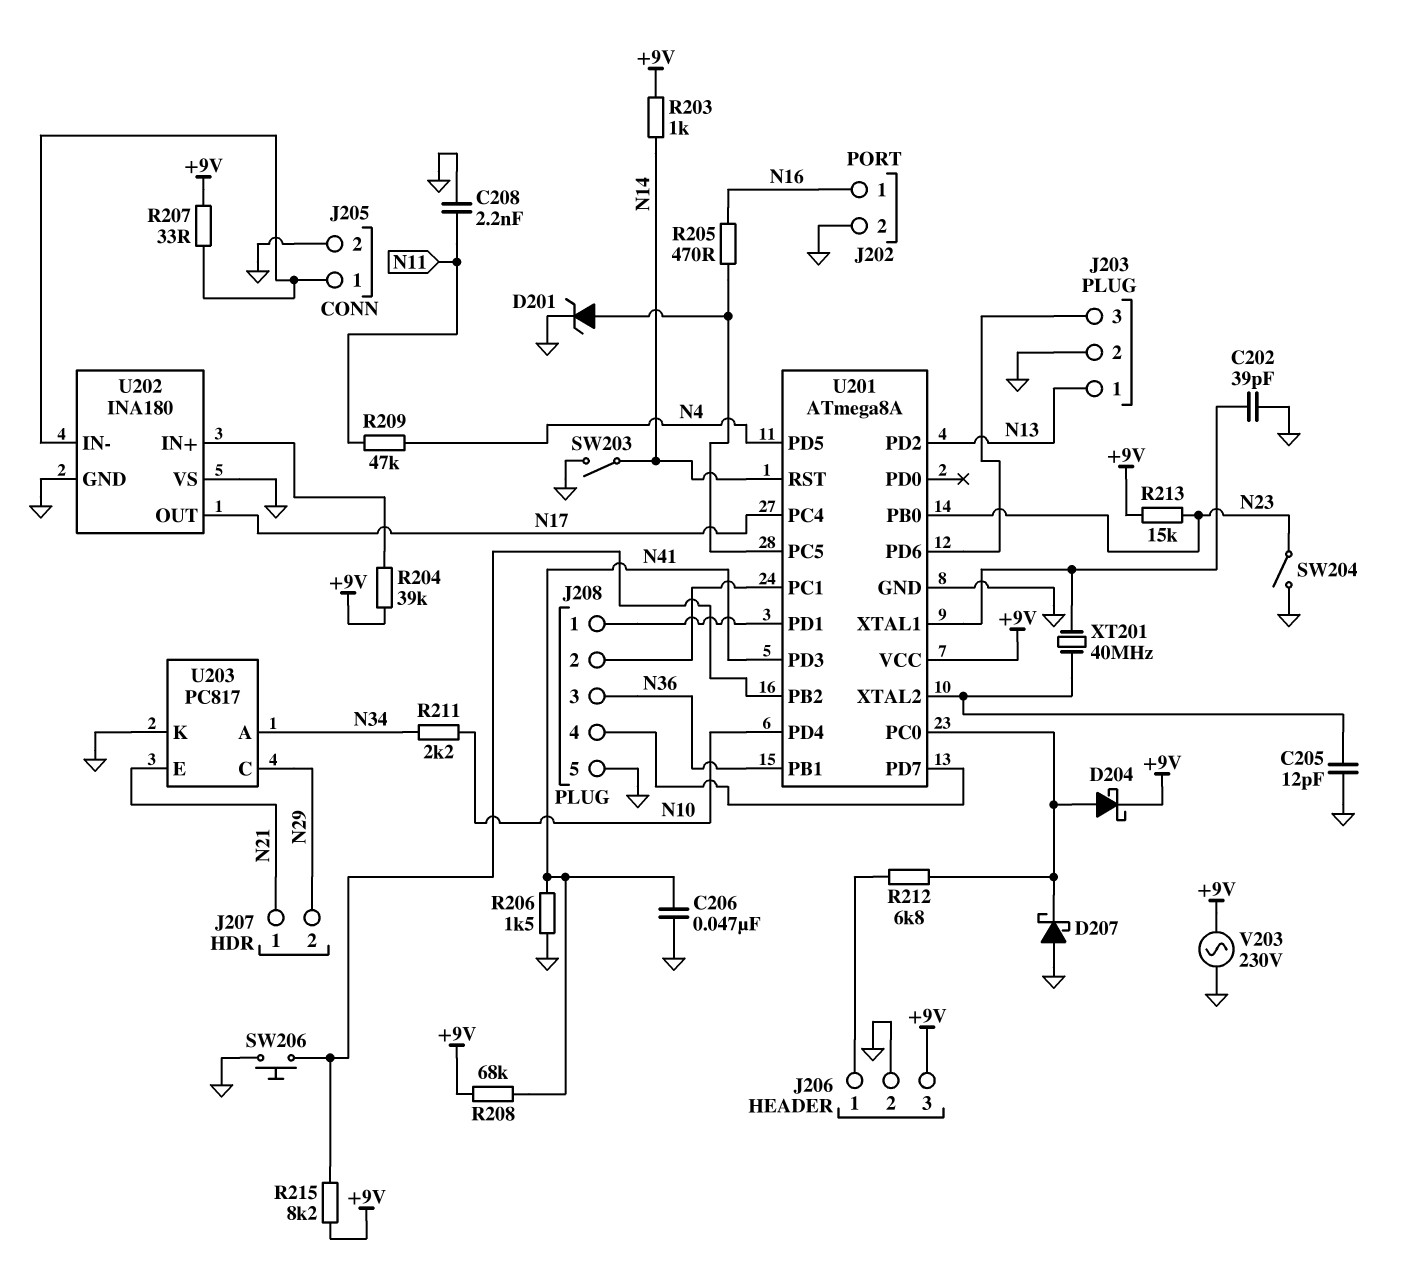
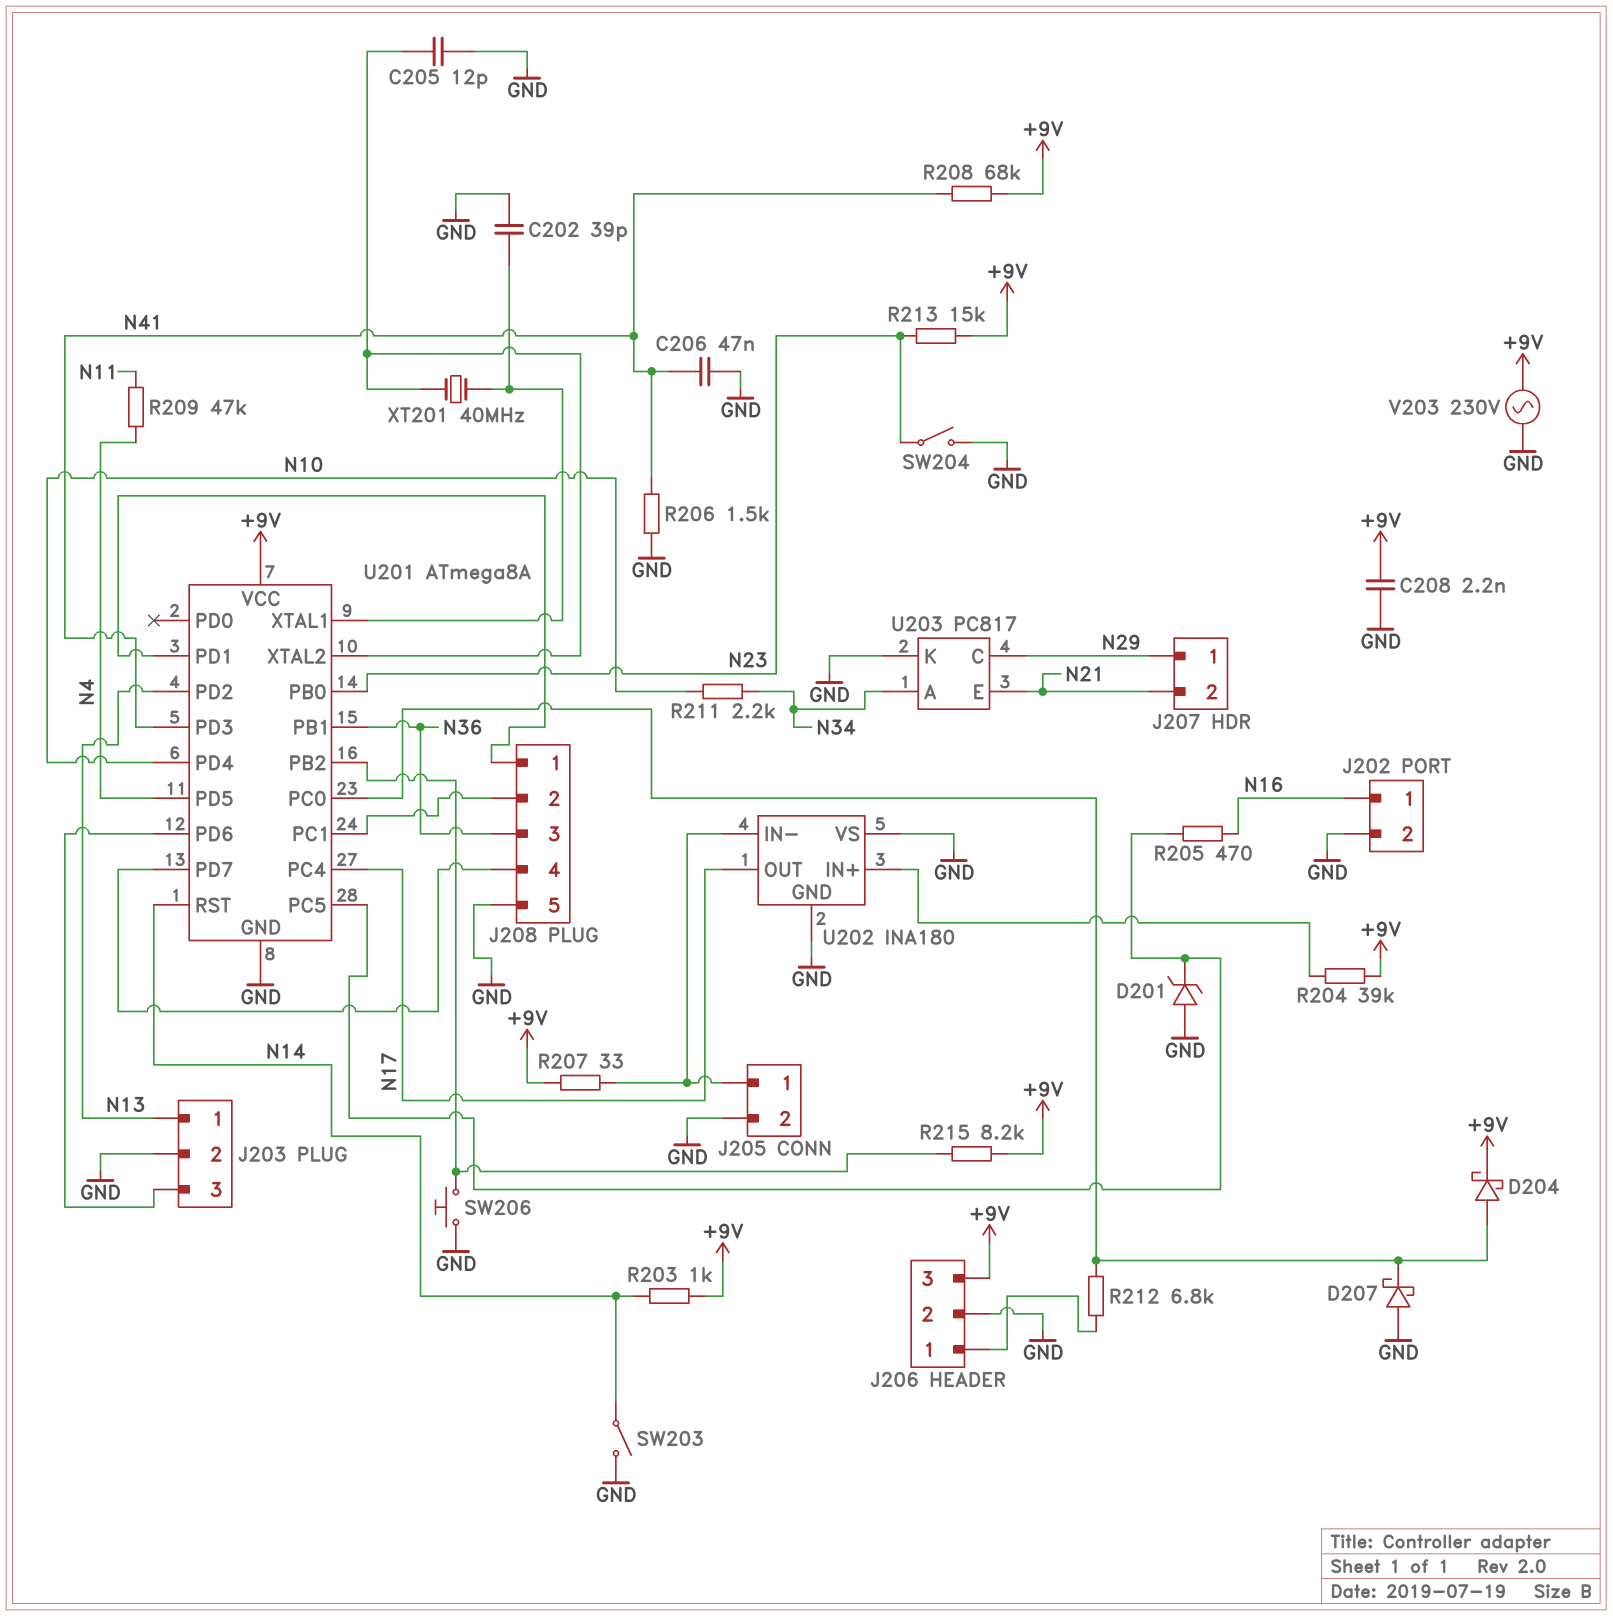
C208: 2.2nF (GND, N11) -> 2.2nF (+9V, GND)
D201: zener (A U201/PC5, K GND) -> zener (A GND, K U201/PC5)
J207 pin 1: N21 -> N29
J207 pin 2: N29 -> N21

